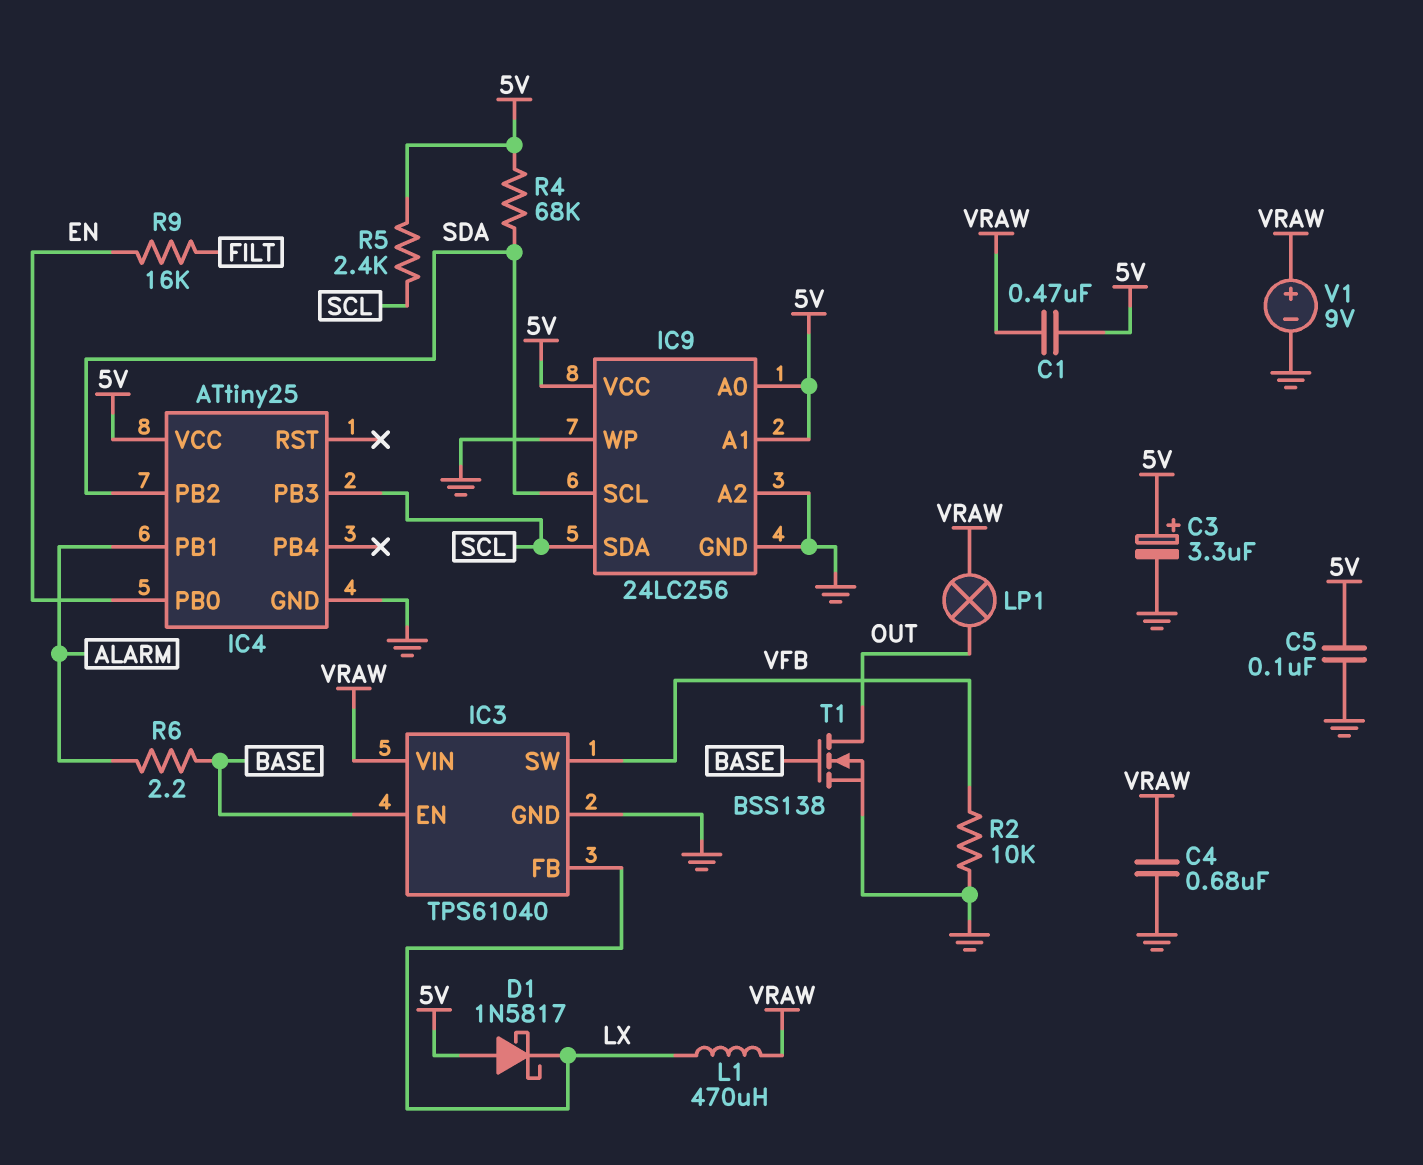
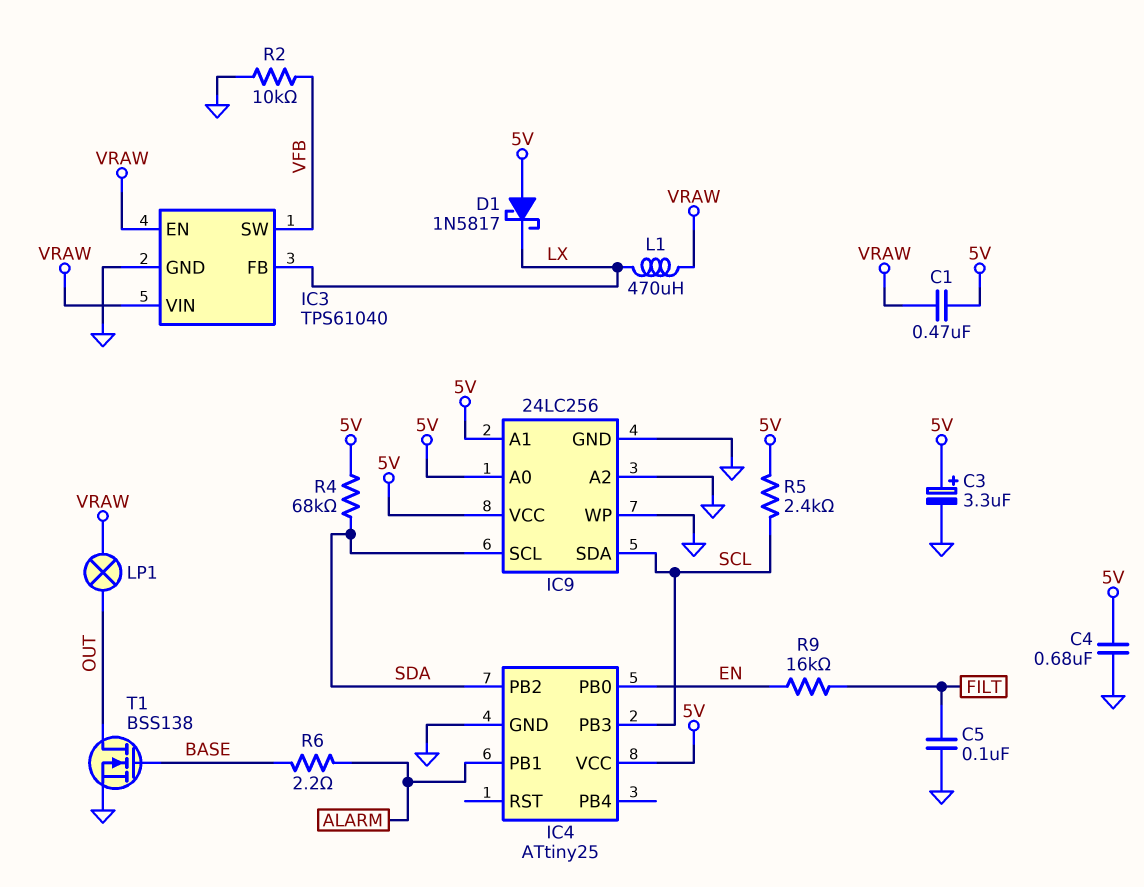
C4: 680nF (GND, VRAW) -> 680nF (5V, GND)
C5: 100nF (5V, GND) -> 100nF (FILT, GND)
IC3 pin EN: BASE -> VRAW
V1: 9V (plus VRAW, minus GND) -> none

